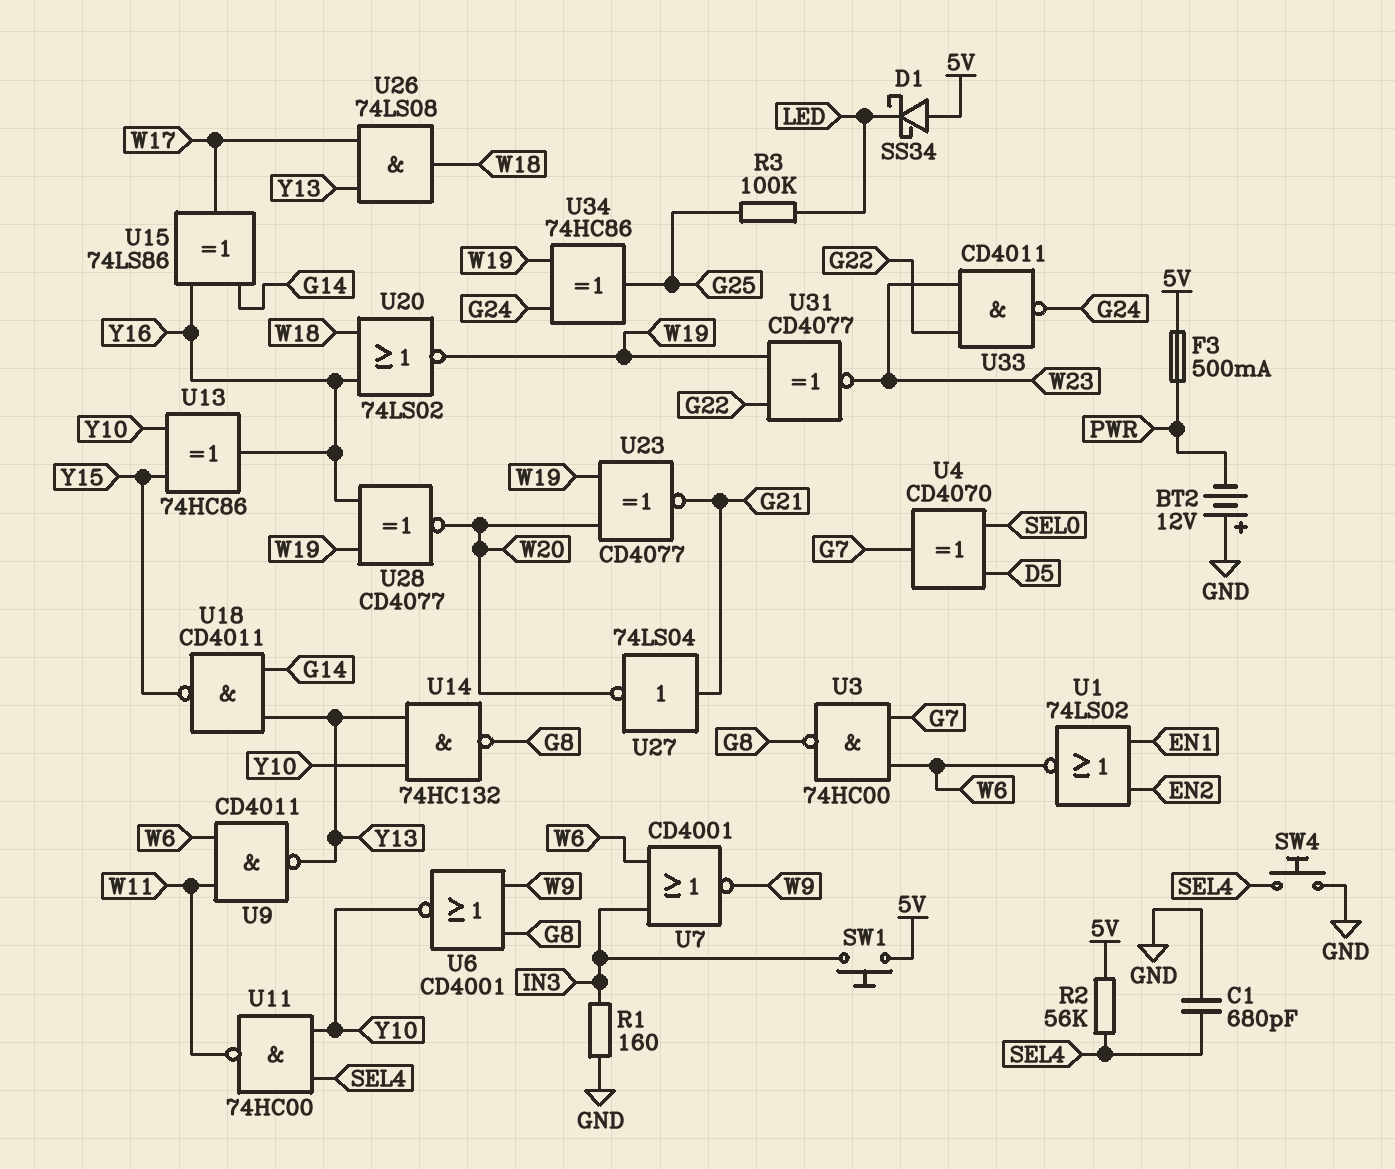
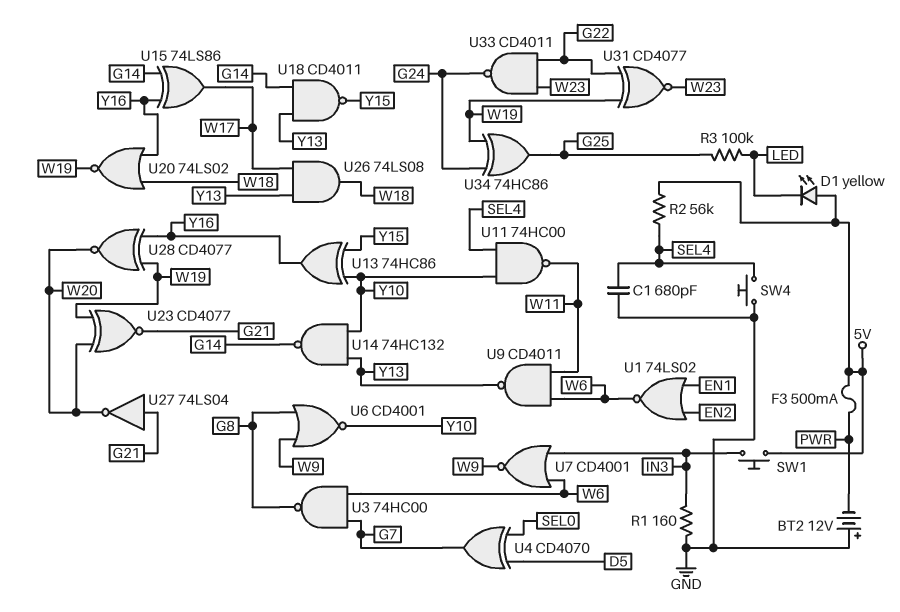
D1: schottky SS34 (A 5V, K LED) -> LED yellow (A 5V, K LED)
U14: NAND 74HC132 (in Y10, in Y13, out G8) -> NAND 74HC132 (in Y10, in Y13, out G14)

